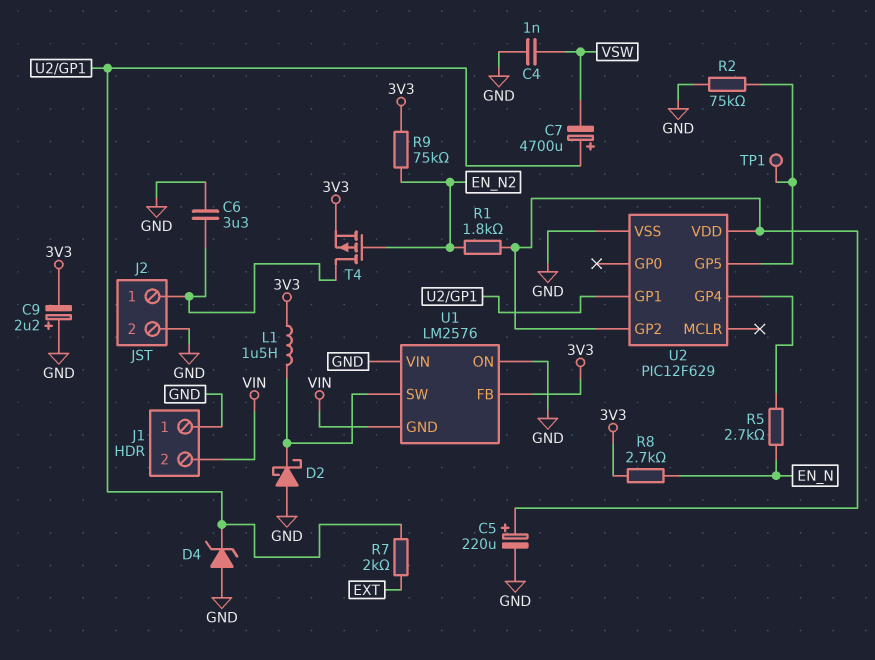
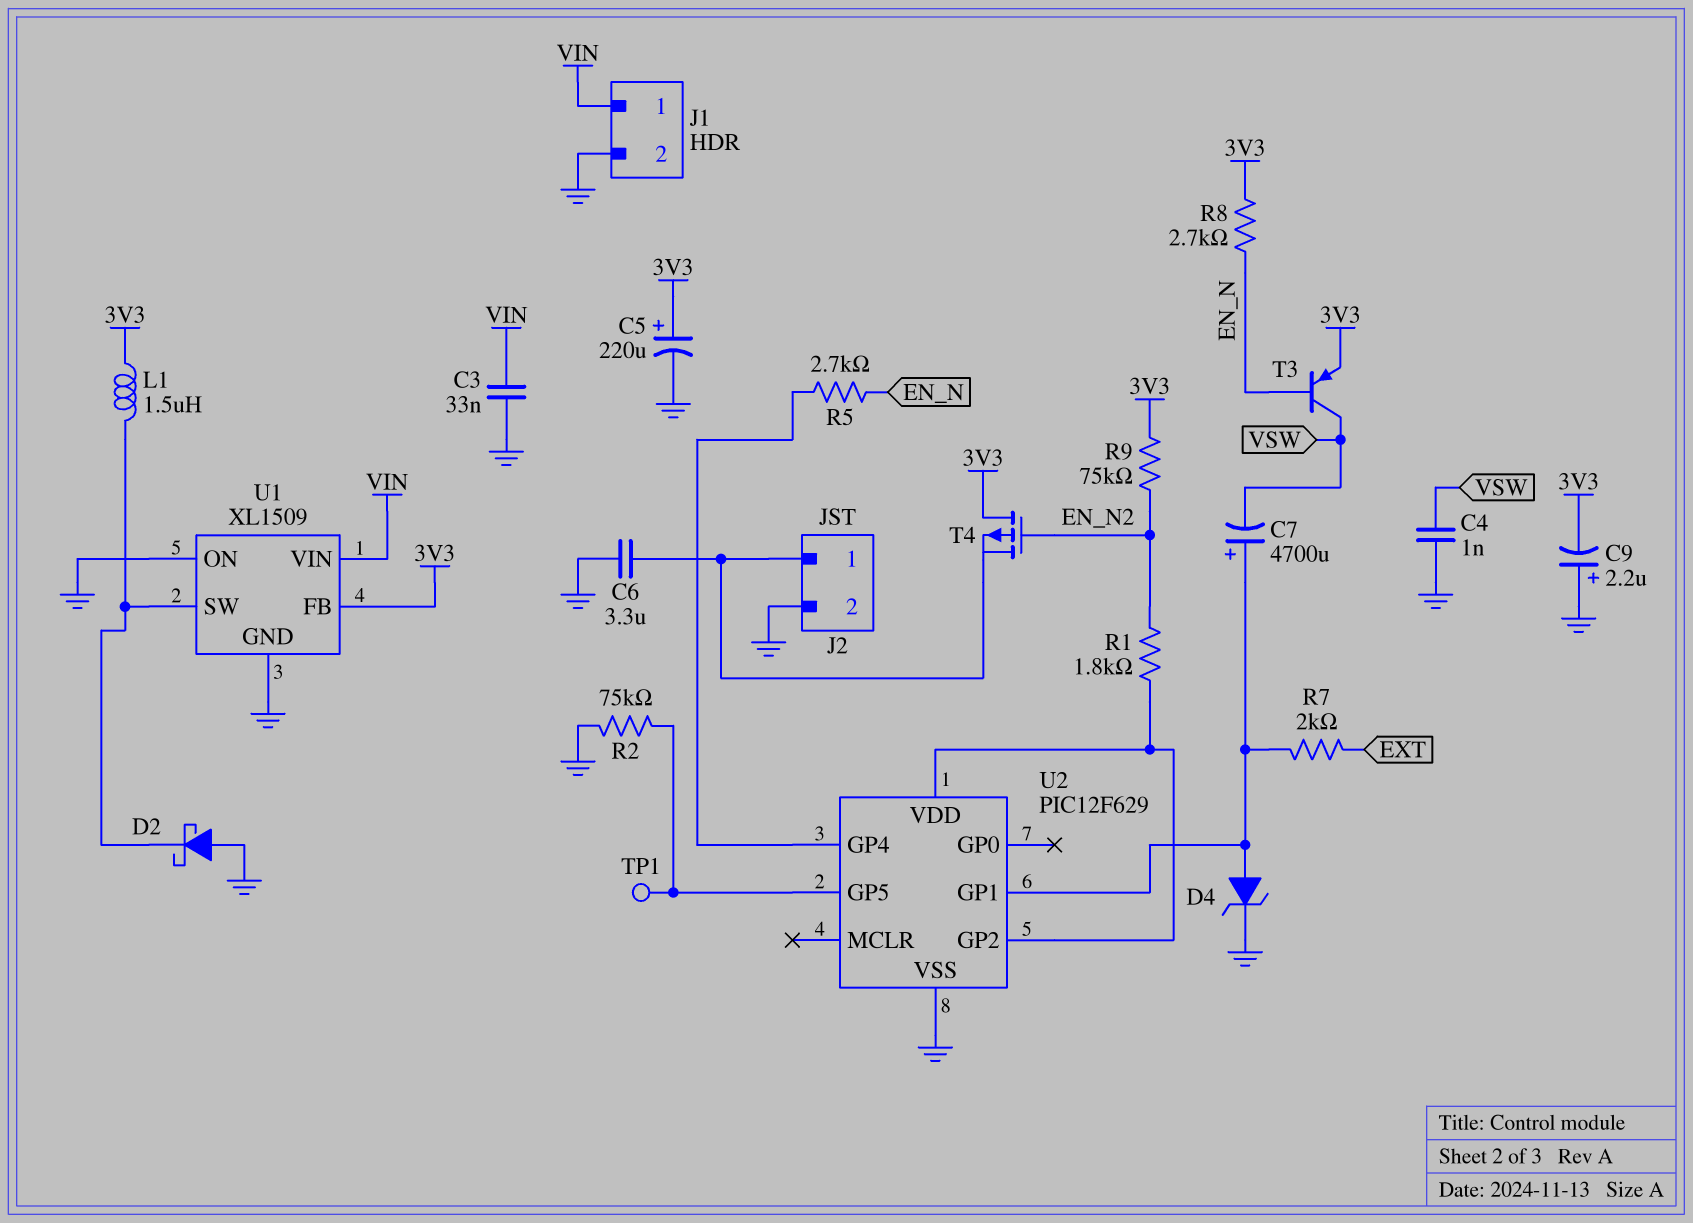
C3: none -> 33nF (GND, VIN)
C5: 220uF (plus U2/GP2, minus GND) -> 220uF (plus 3V3, minus GND)
D4: zener (A GND, K U2/GP1) -> zener (A U2/GP1, K GND)
J1 pin 1: GND -> VIN
J1 pin 2: VIN -> GND
T3: none -> PNP (B EN_N, C VSW, E 3V3)
T4: PMOS (G EN_N2, D J2/1, S 3V3) -> PMOS (G EN_N2, D 3V3, S J2/1)
U1: LM2576 -> XL1509
U1 pin GND: VIN -> GND
U1 pin VIN: GND -> VIN

